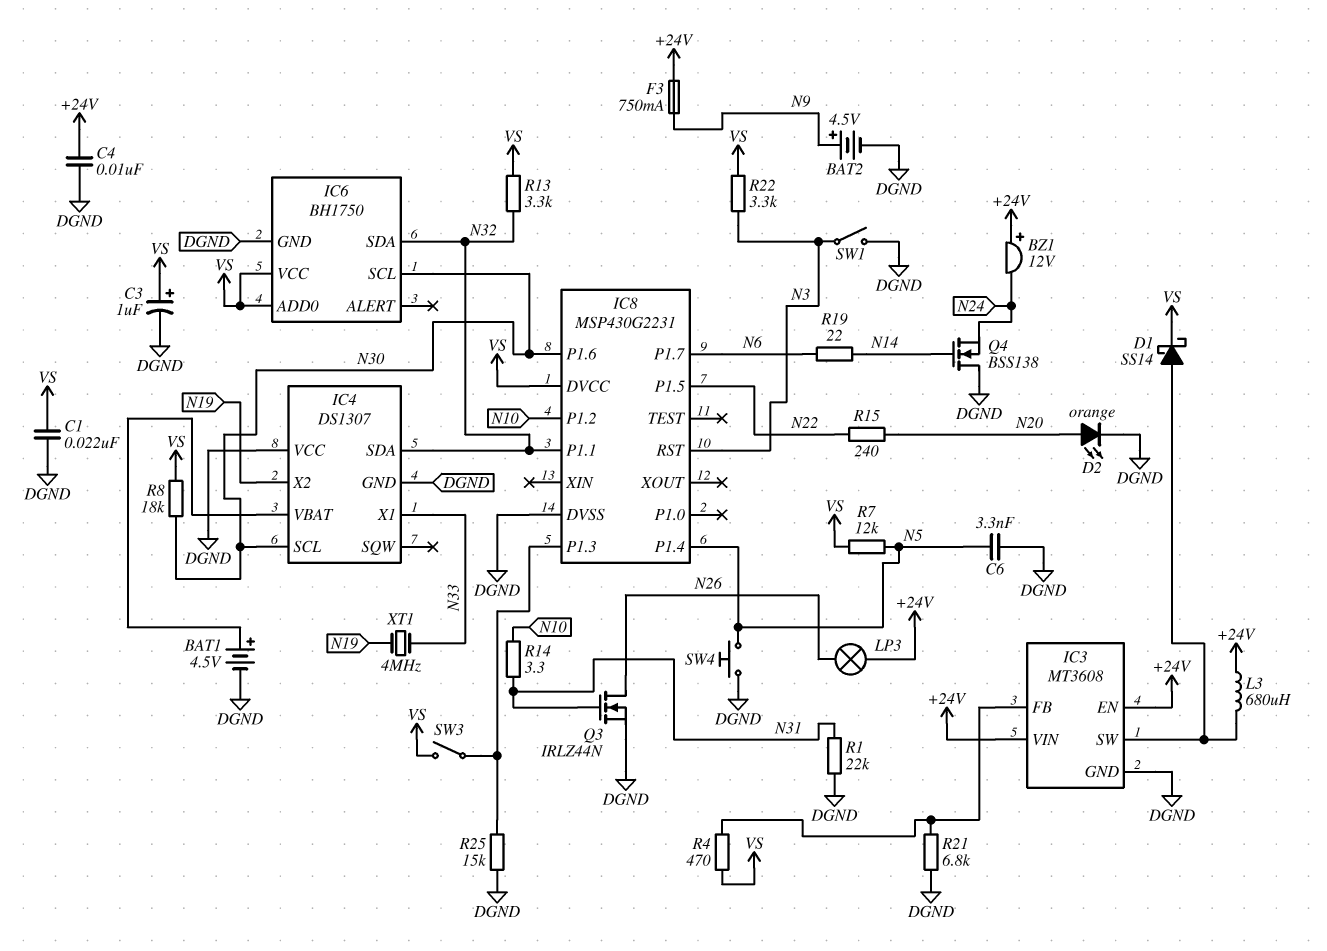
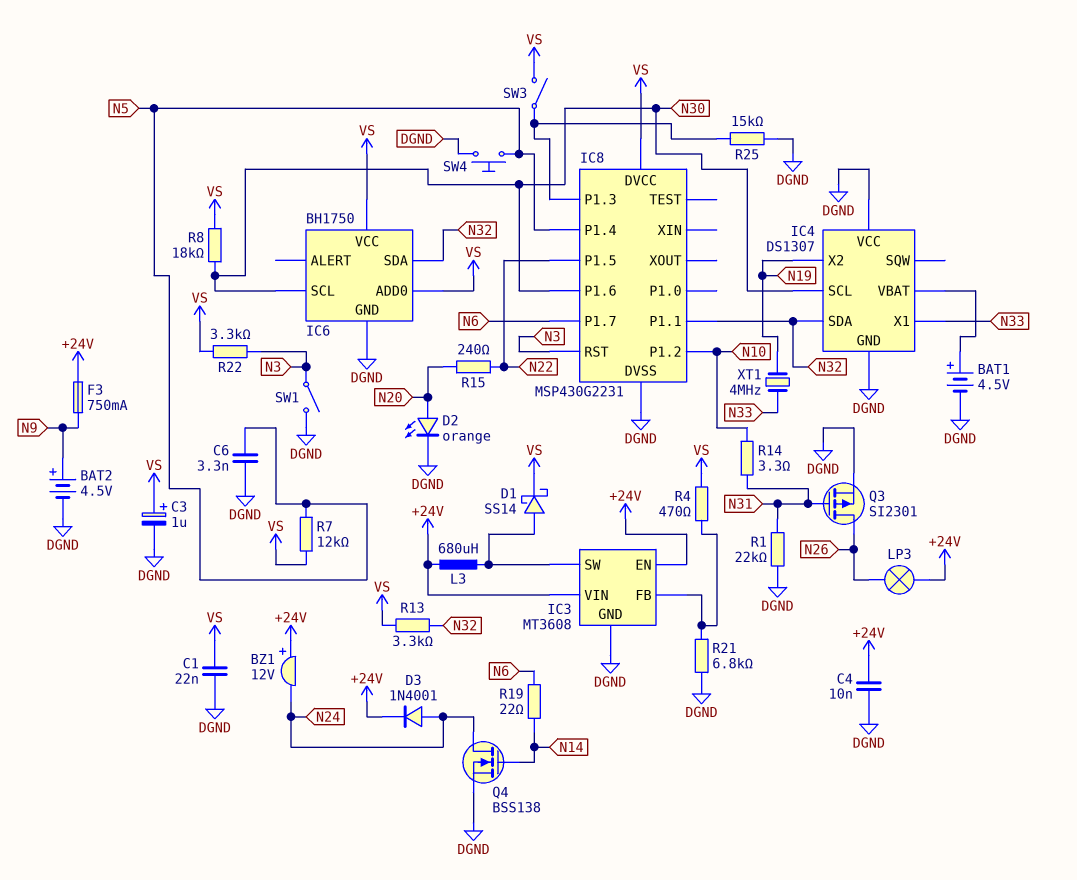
D3: none -> diode 1N4001 (A N24, K +24V)
Q3: NMOS IRLZ44N (G N31, D N26, S DGND) -> PMOS SI2301 (G N31, D N26, S DGND)
Q4: NMOS BSS138 (G N14, D DGND, S N24) -> NMOS BSS138 (G N14, D N24, S DGND)

